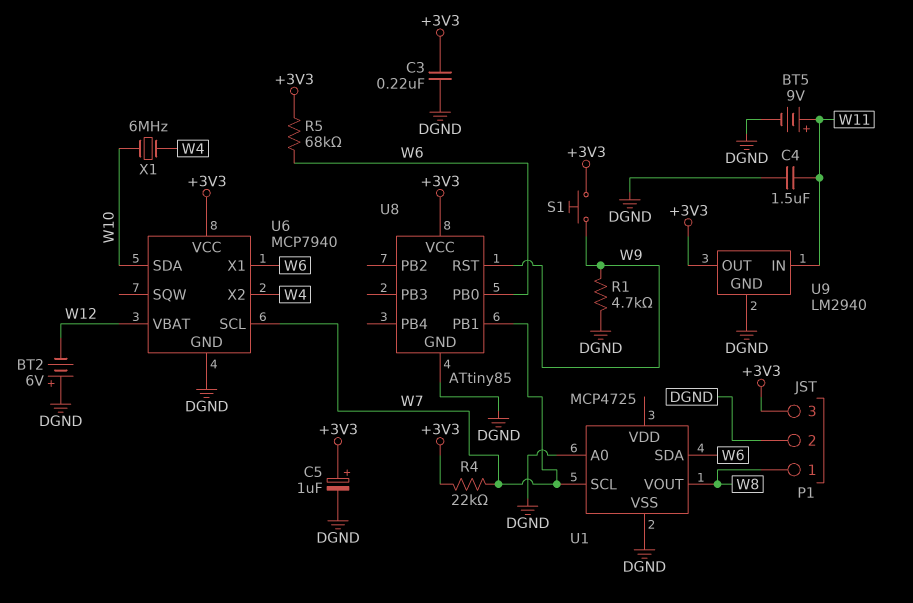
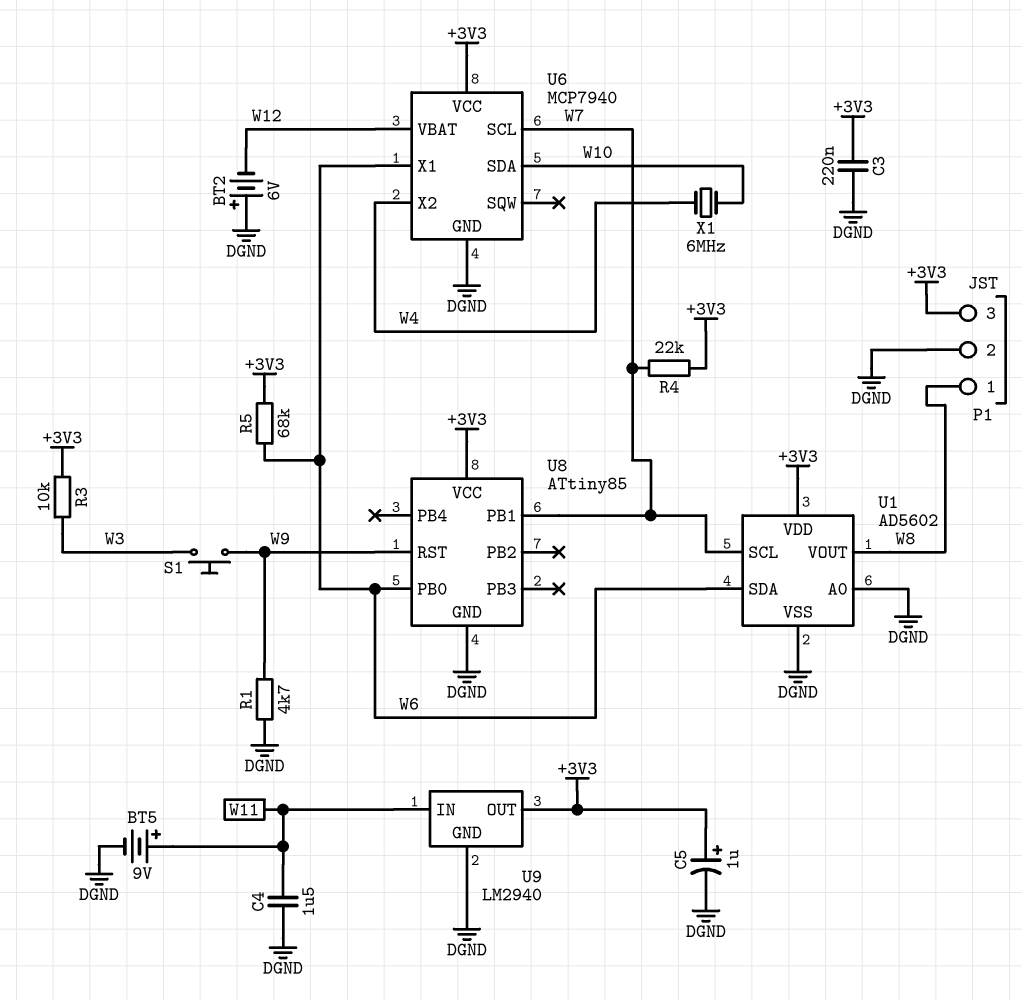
R3: none -> 10k (+3V3, W3)
S1: button (+3V3, W9) -> button (W3, W9)
U1: MCP4725 -> AD5602
U1 pin VDD: none -> +3V3

